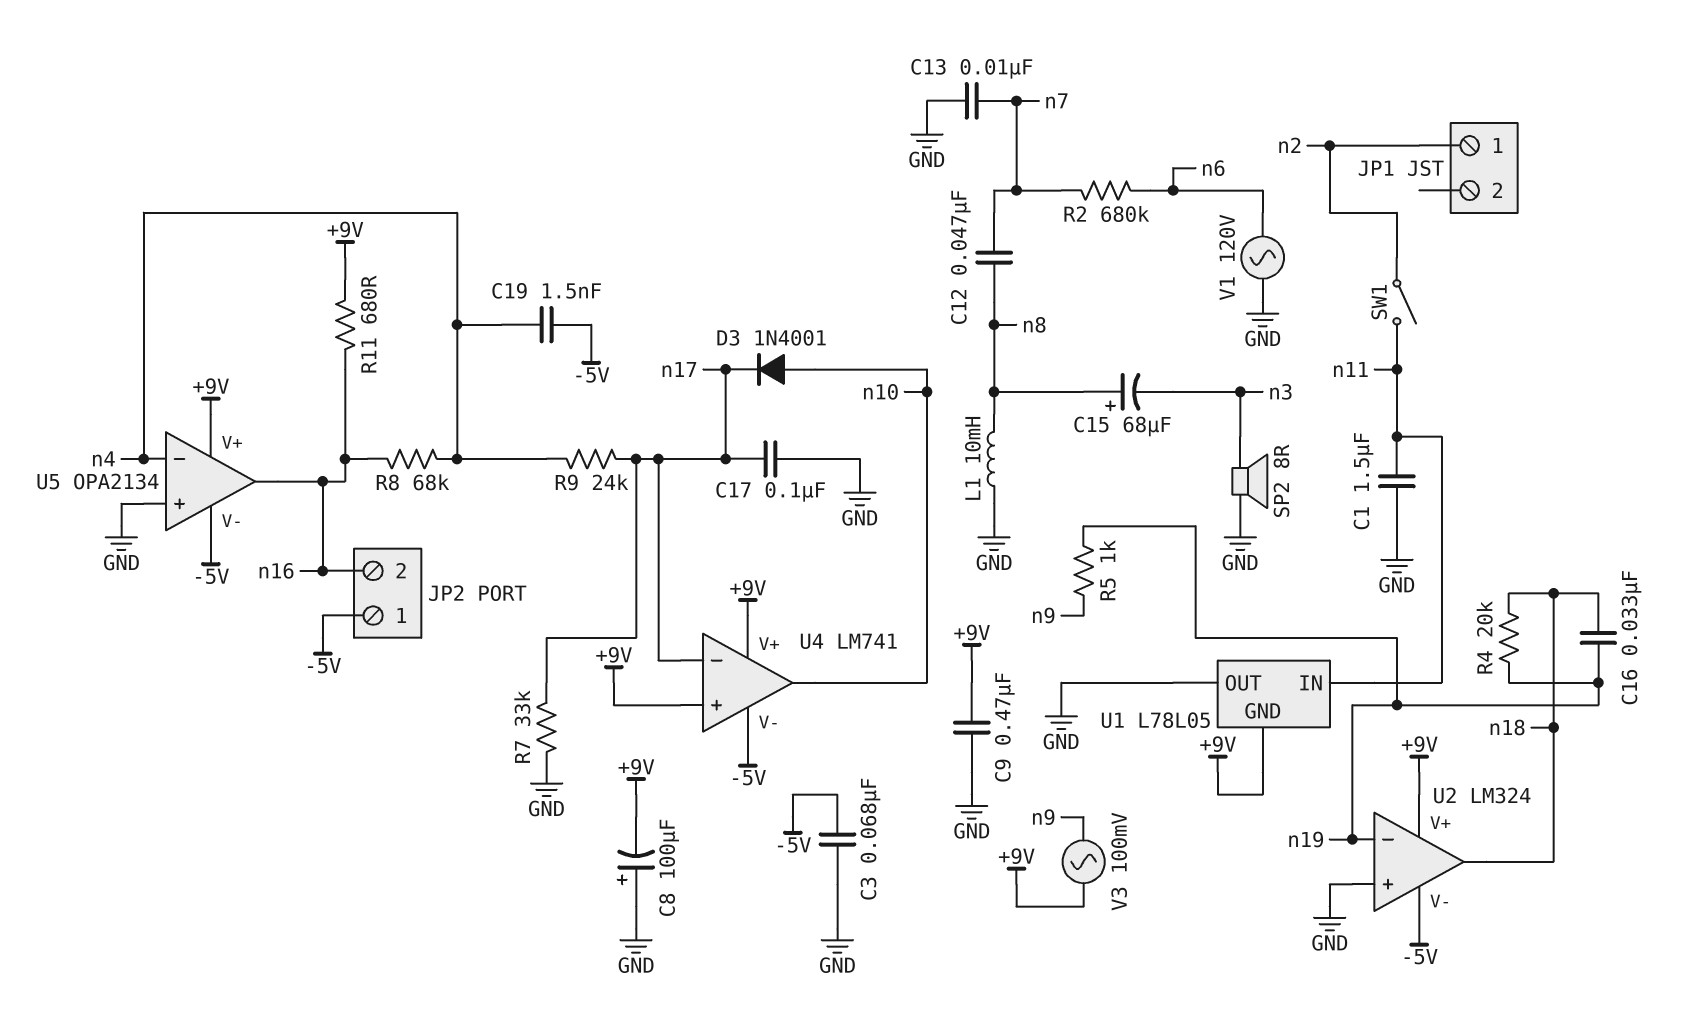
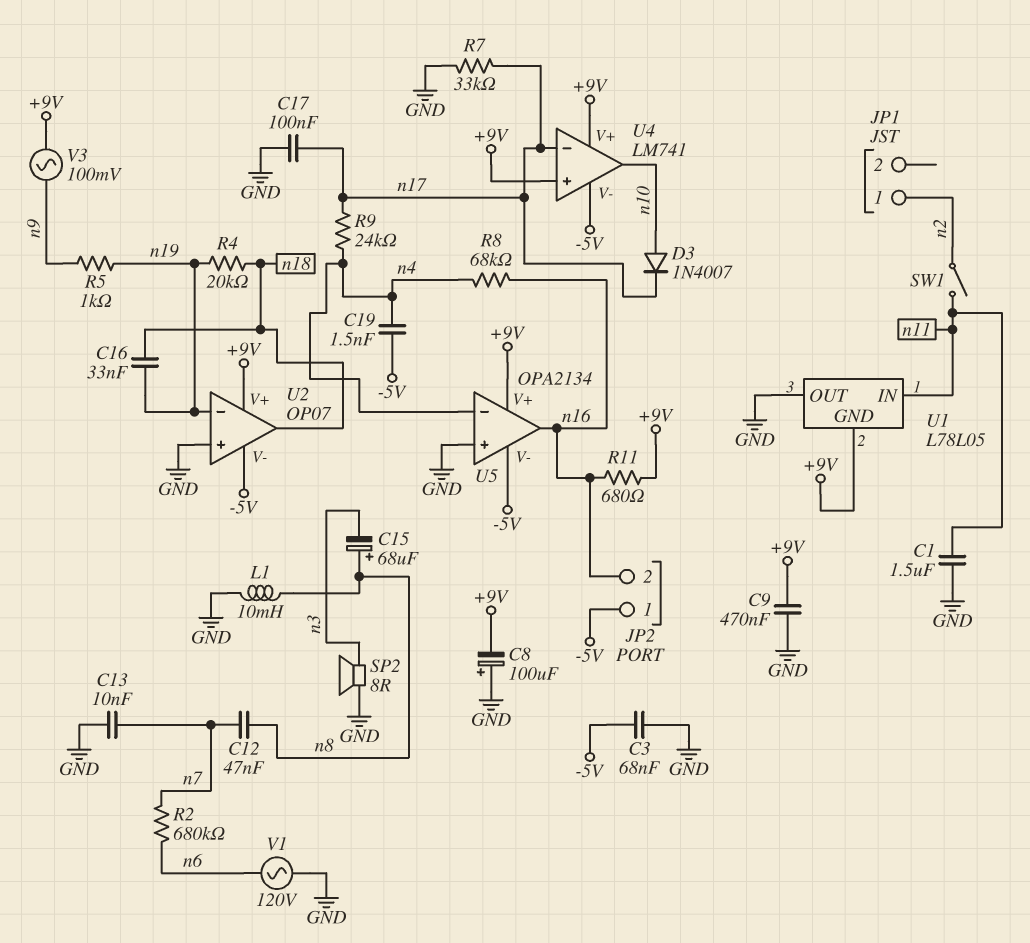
D3: diode 1N4001 (A n10, K n17) -> diode 1N4007 (A n10, K n17)
U2: LM324 -> OP07

